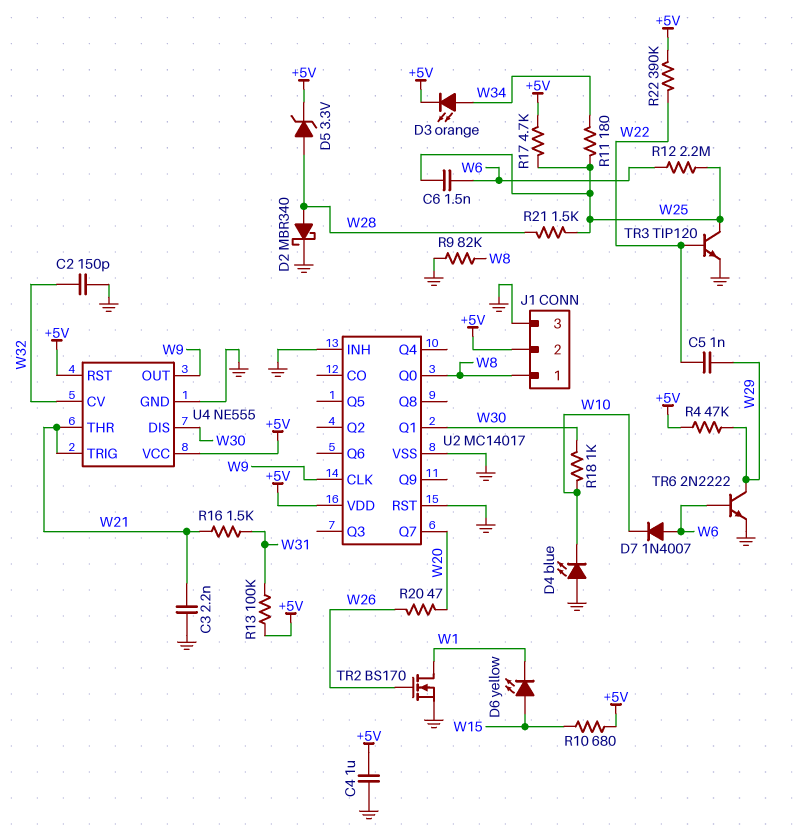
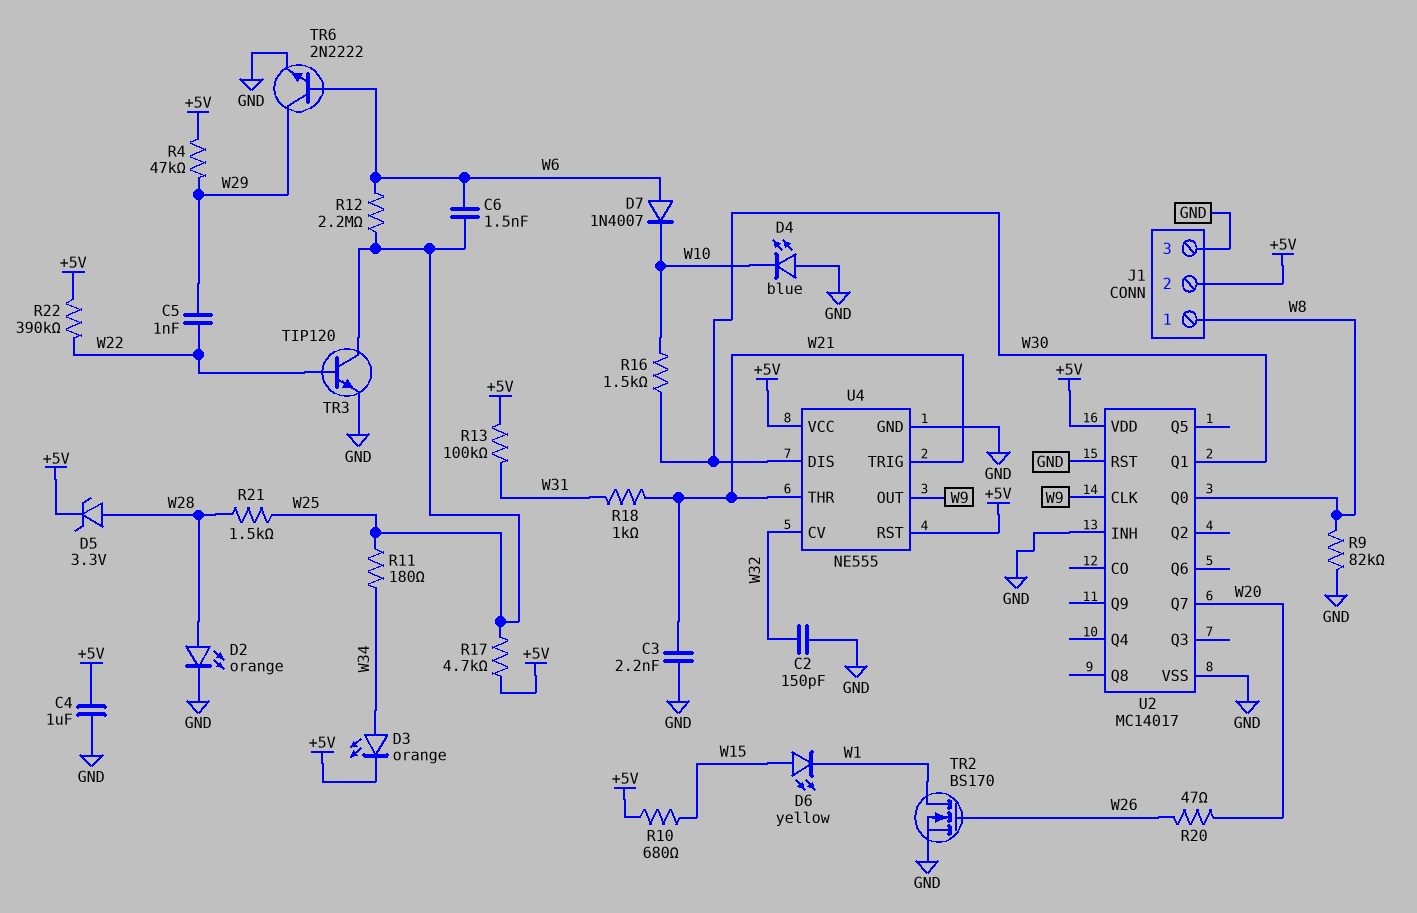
D2: schottky MBR340 (A W28, K GND) -> LED orange (A W28, K GND)
R16: 1.5k (W21, W31) -> 1.5k (W10, W30)
R18: 1k (W10, W30) -> 1k (W21, W31)

